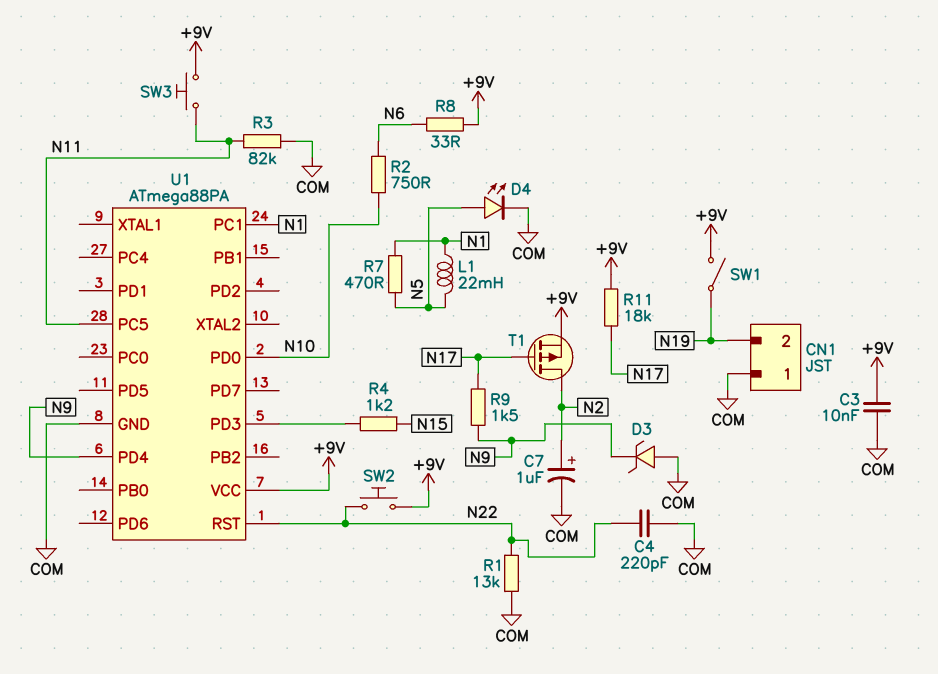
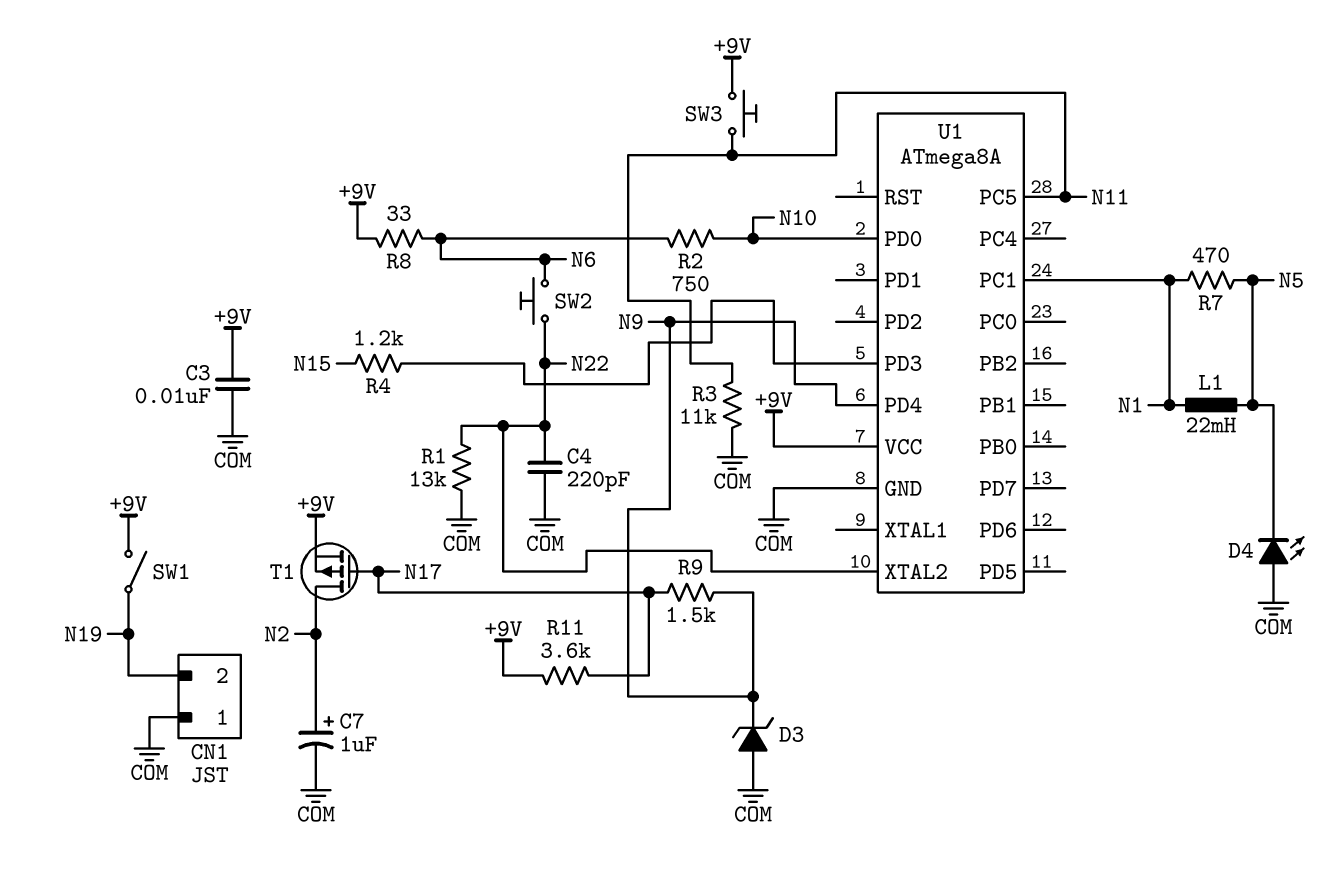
D4: LED (A N5, K COM) -> LED (A COM, K N5)
R3: 82k (COM, N11) -> 11k (COM, N11)
R11: 18k (+9V, N17) -> 3.6k (+9V, N17)
SW2: button (+9V, N22) -> button (N6, N22)
U1: ATmega88PA -> ATmega8A
U1 pin RST: N22 -> none
U1 pin XTAL2: none -> N22

